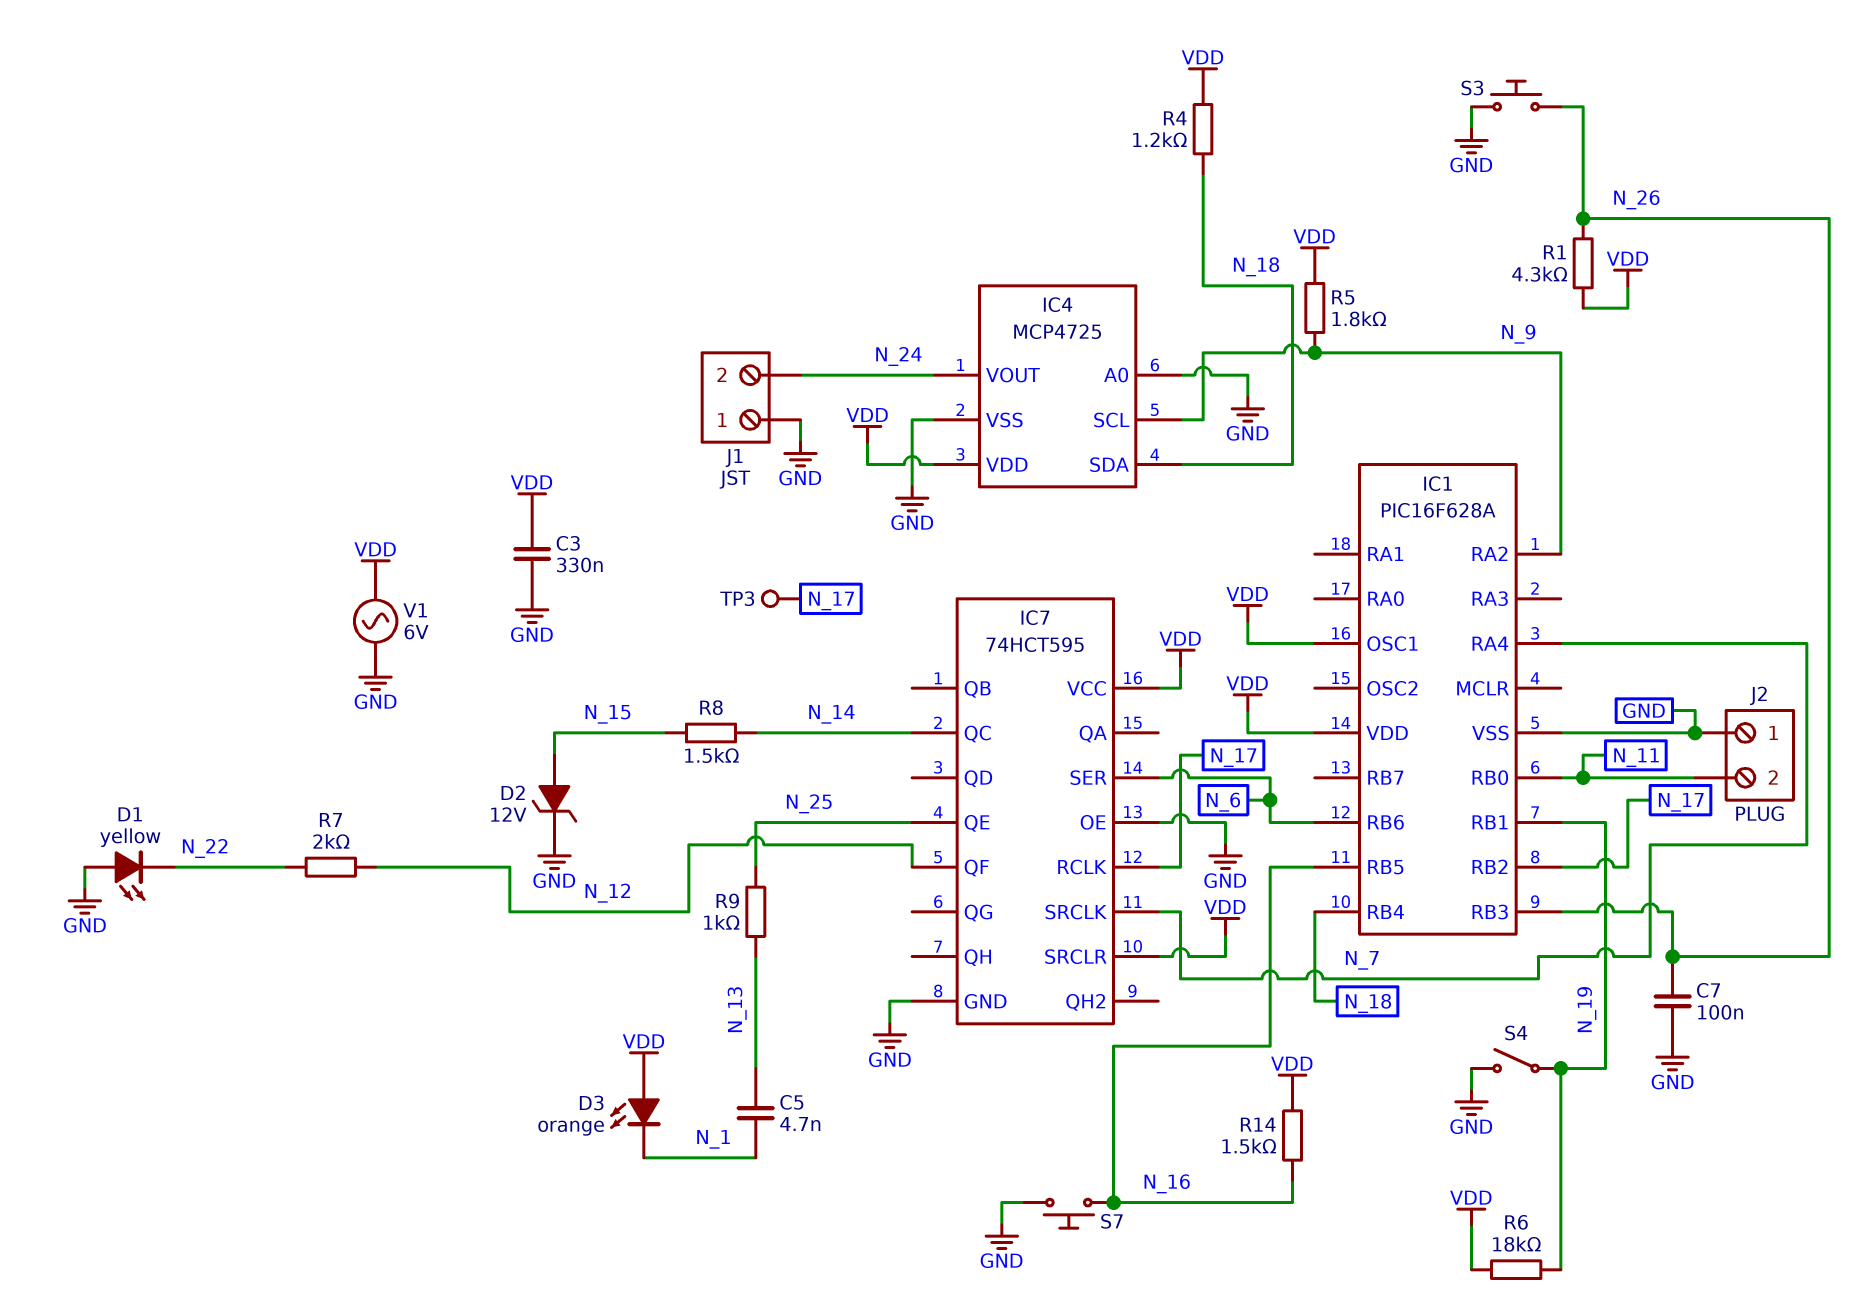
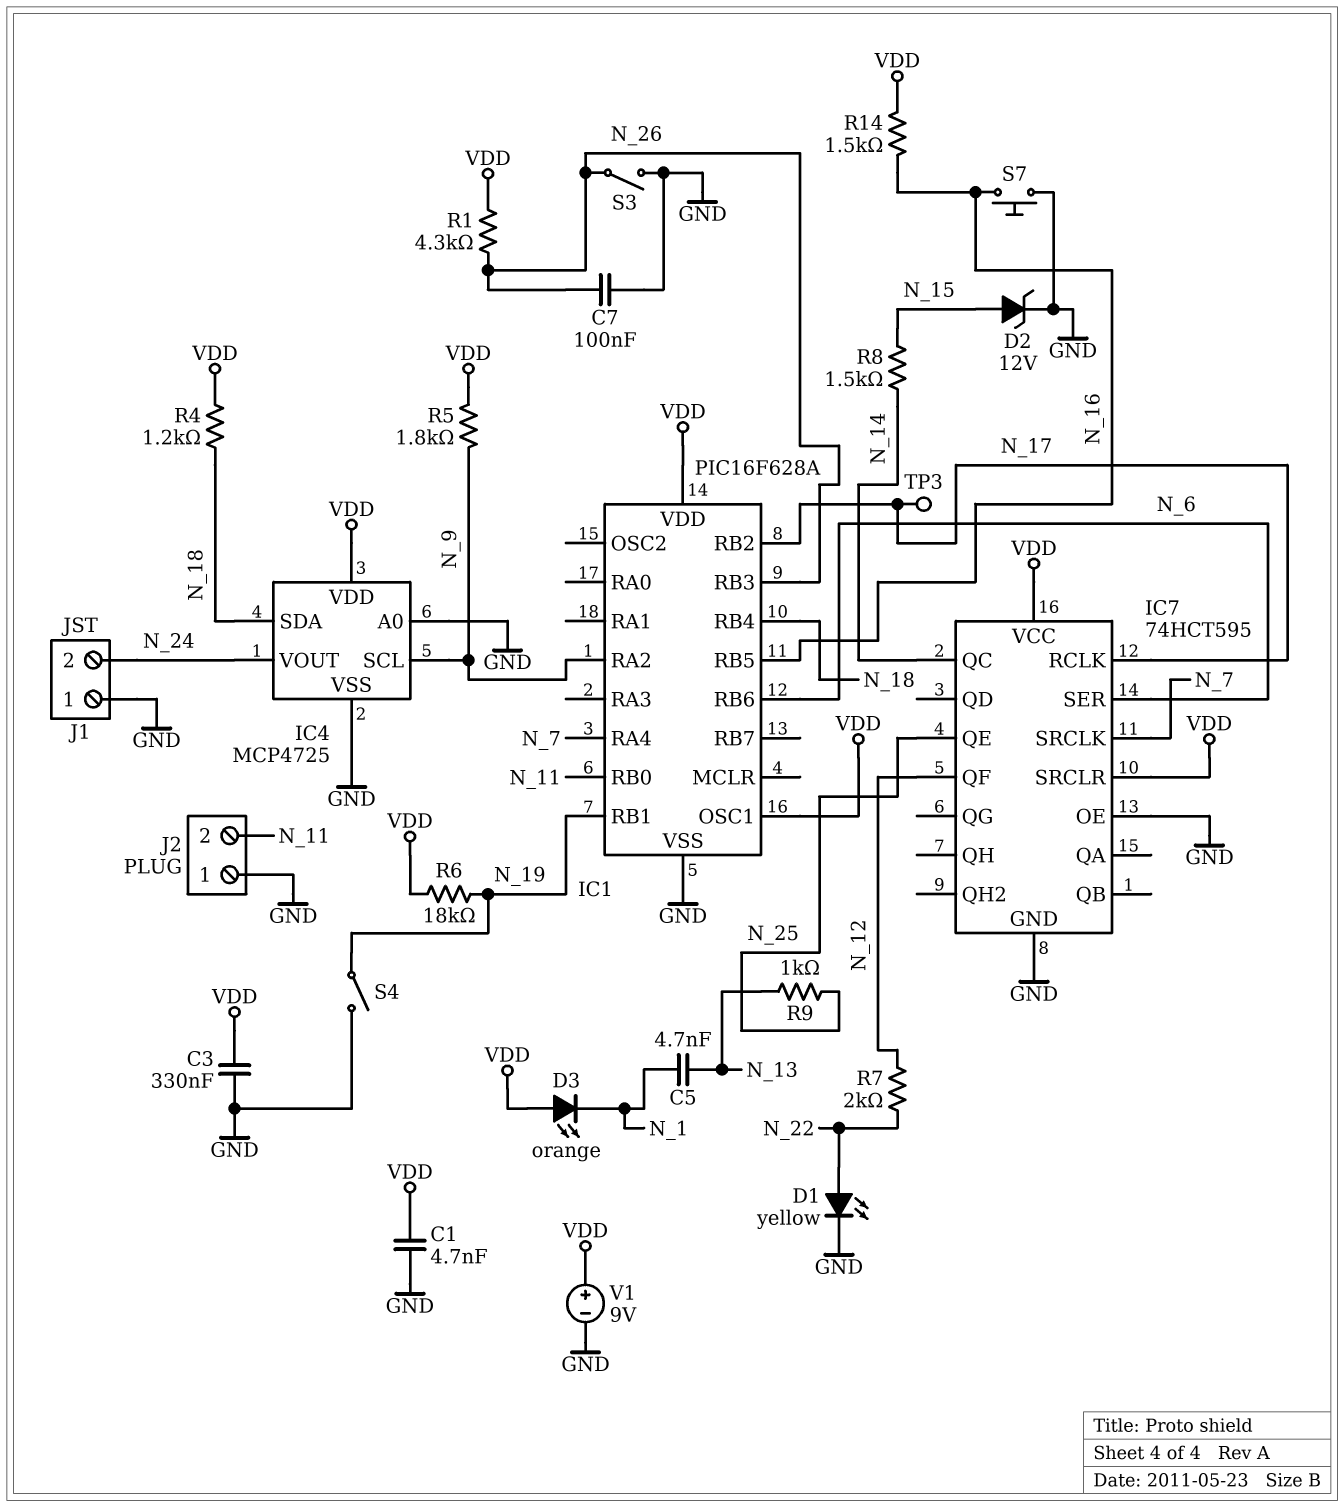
C1: none -> 4.7nF (GND, VDD)
D1: LED yellow (A GND, K N_22) -> LED yellow (A N_22, K GND)
S3: button (GND, N_26) -> switch (GND, N_26)
V1: AC 6V (GND, VDD) -> 9V (plus VDD, minus GND)

